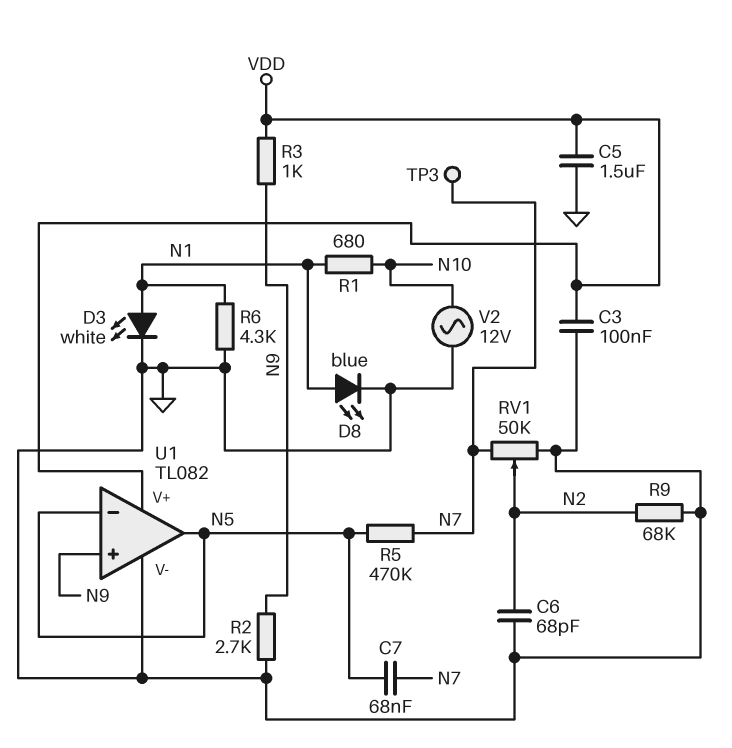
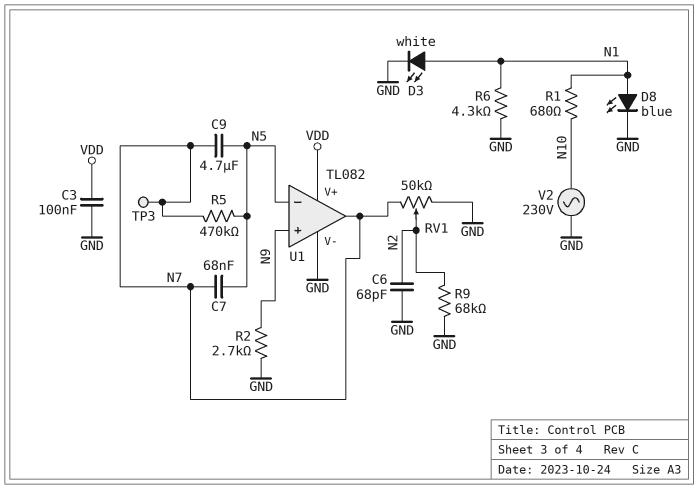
C5: 1.5uF (GND, VDD) -> none
C9: none -> 4.7uF (N5, N7)
R3: 1k (N9, VDD) -> none
U1 pin out: N5 -> N7
V2: AC 12V (GND, N10) -> AC 230V (GND, N10)

